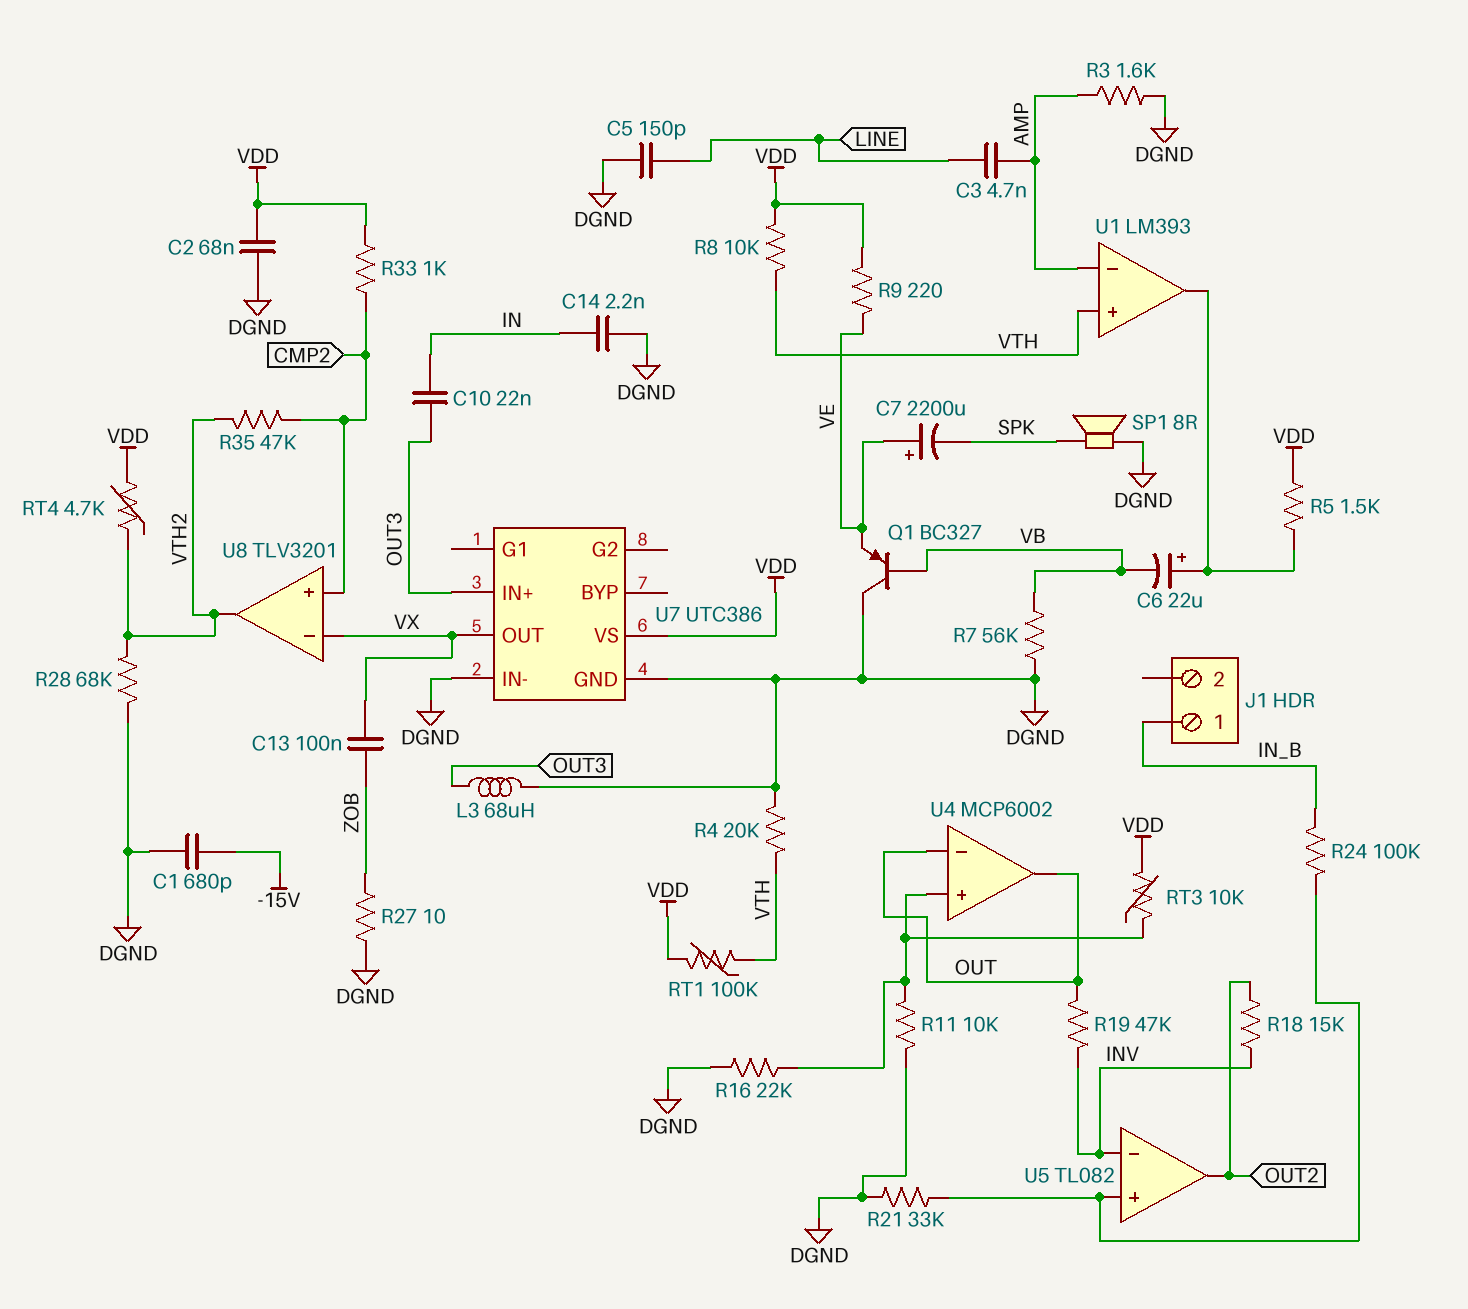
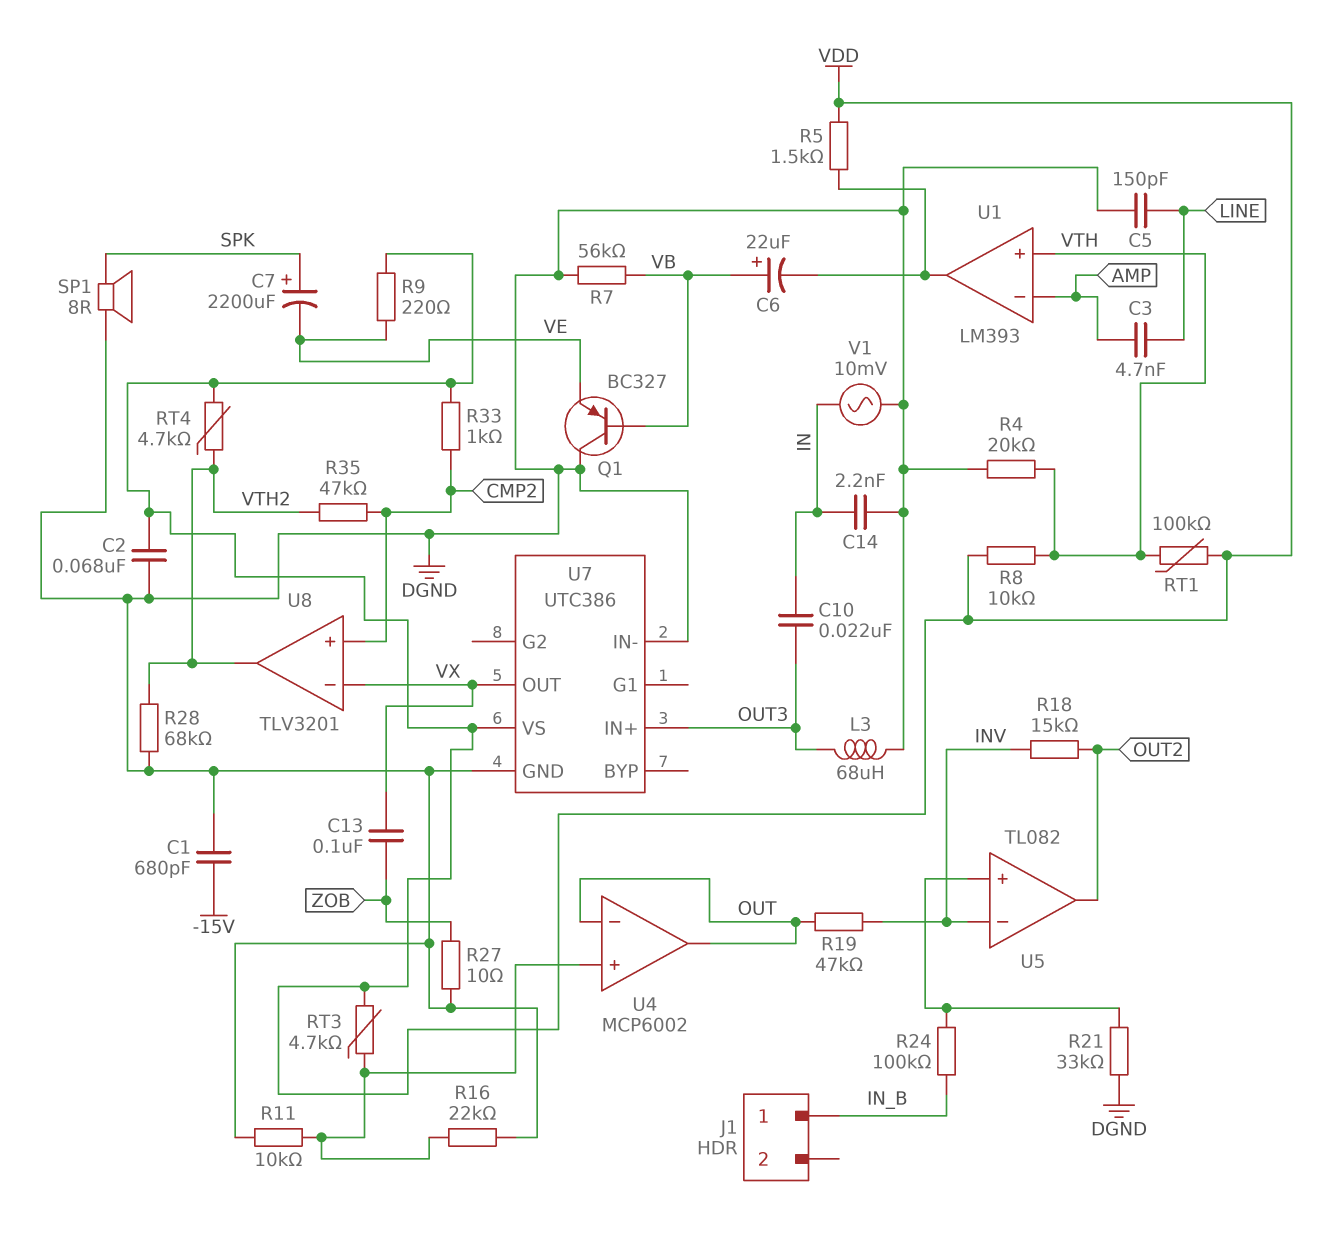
C6: 22uF (plus U1/out, minus VB) -> 22uF (plus VB, minus U1/out)
C7: 2200uF (plus VE, minus SPK) -> 2200uF (plus SPK, minus VE)
R3: 1.6k (AMP, DGND) -> none
RT3: 10k (U4/in+, VDD) -> 4.7k (U4/in+, VDD)
V1: none -> AC 10mV (DGND, IN)

